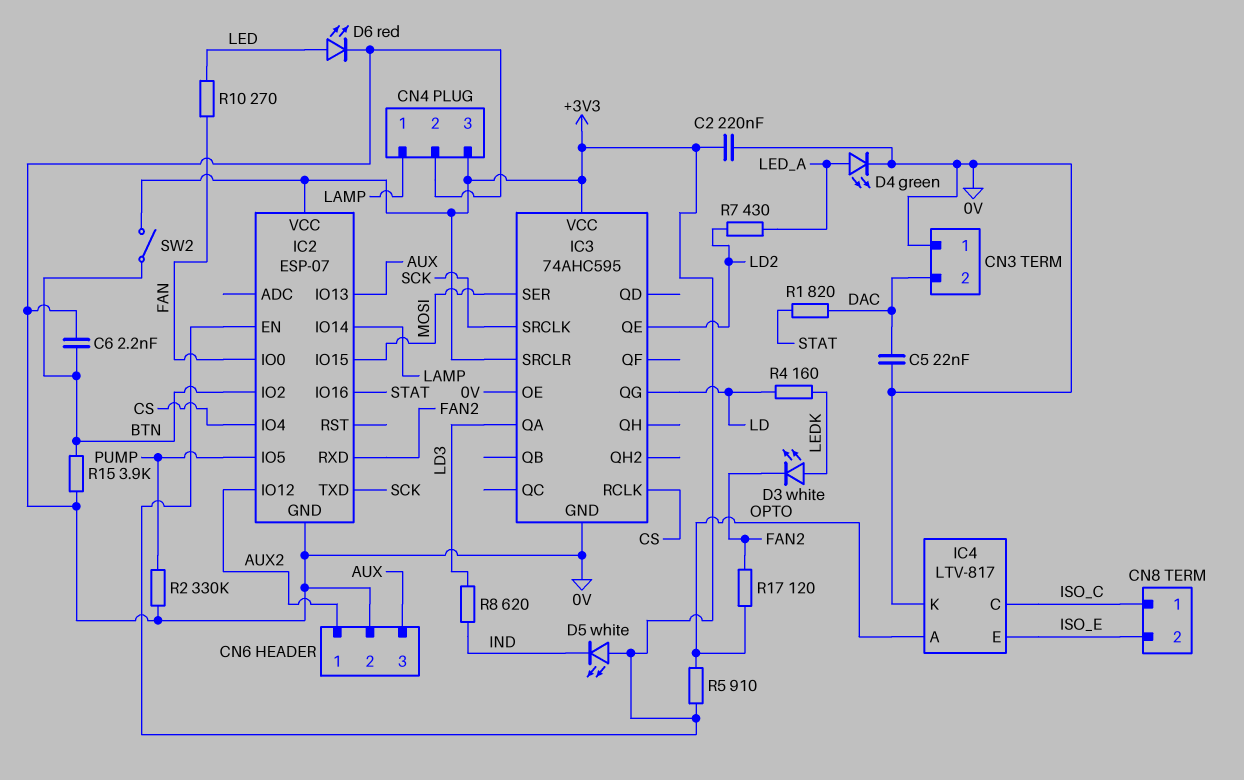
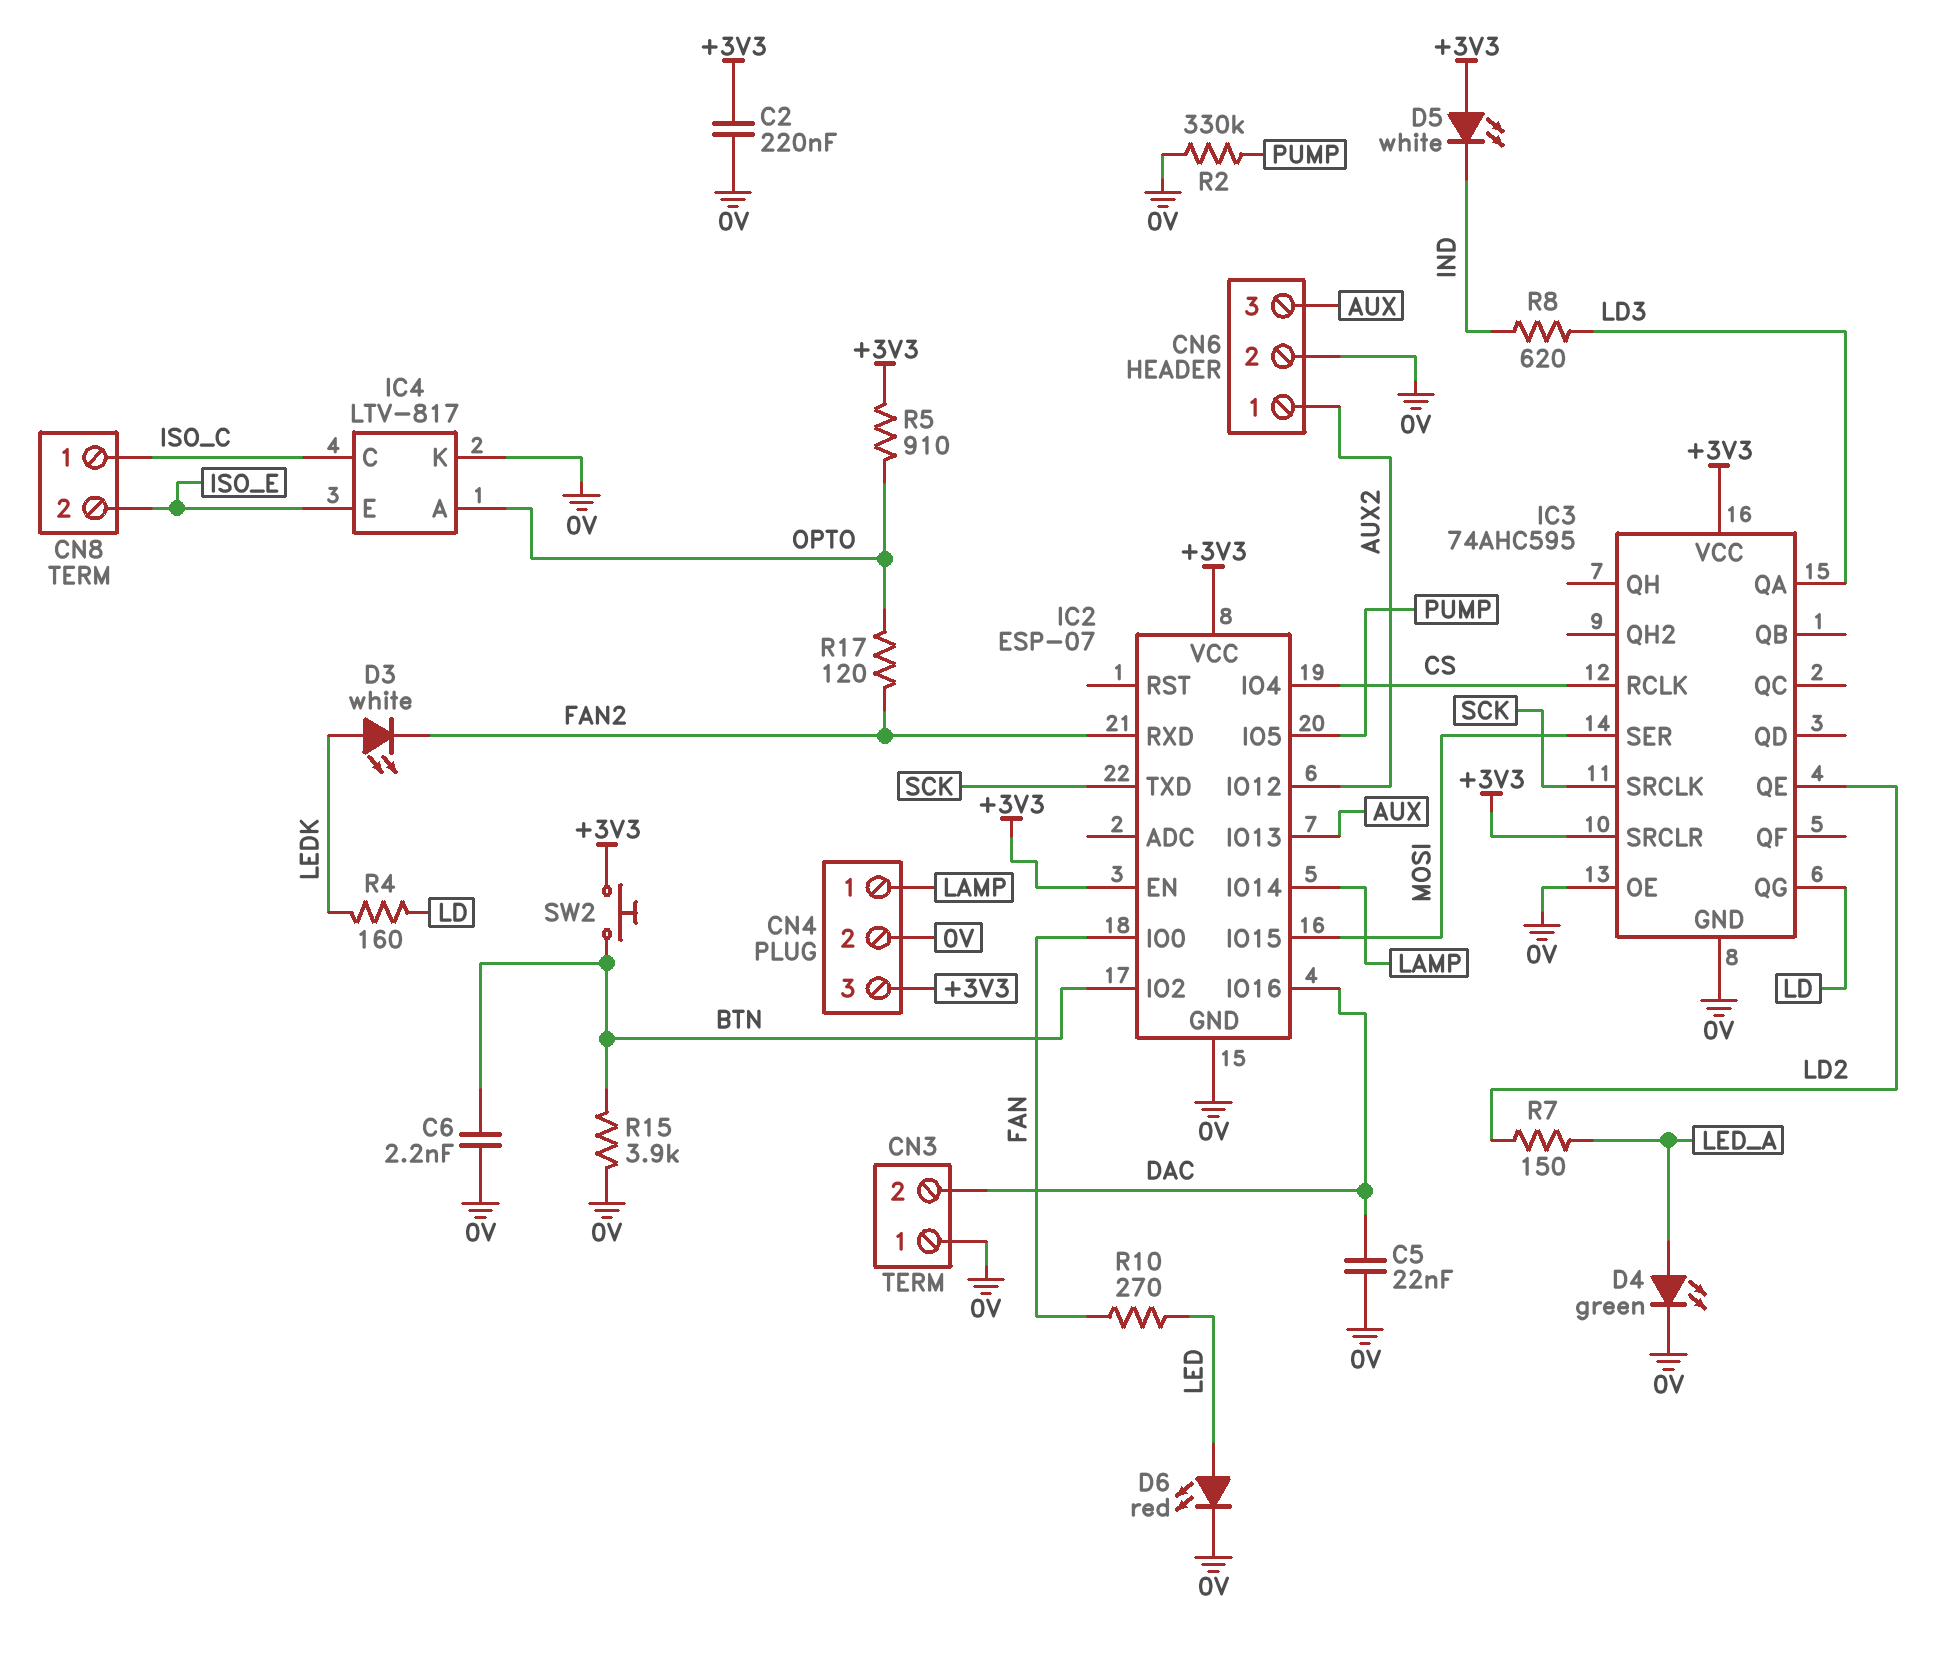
IC2 pin IO16: STAT -> DAC
R1: 820 (DAC, STAT) -> none
R7: 430 (LD2, LED_A) -> 150 (LD2, LED_A)
SW2: switch (+3V3, BTN) -> button (+3V3, BTN)

